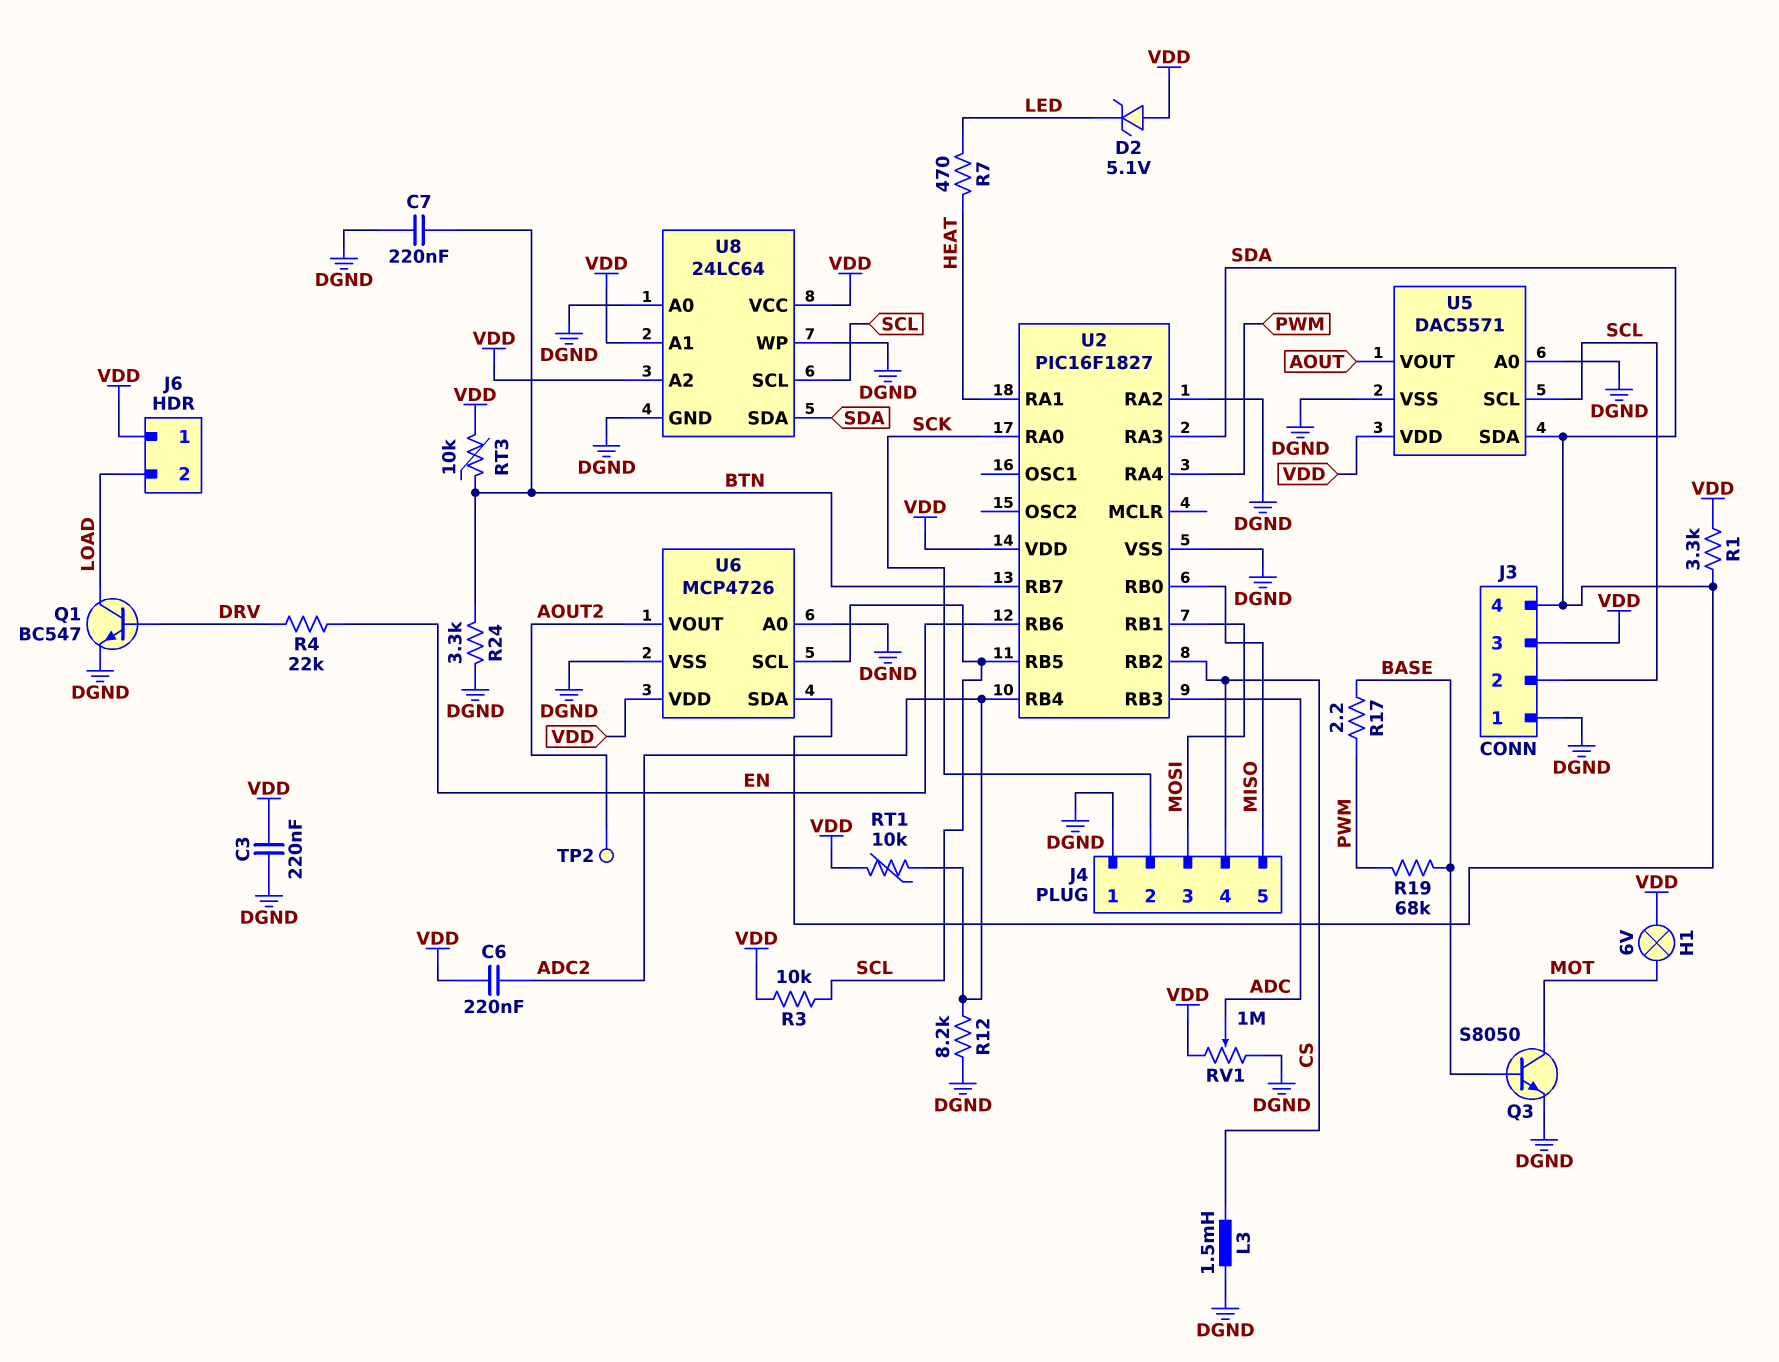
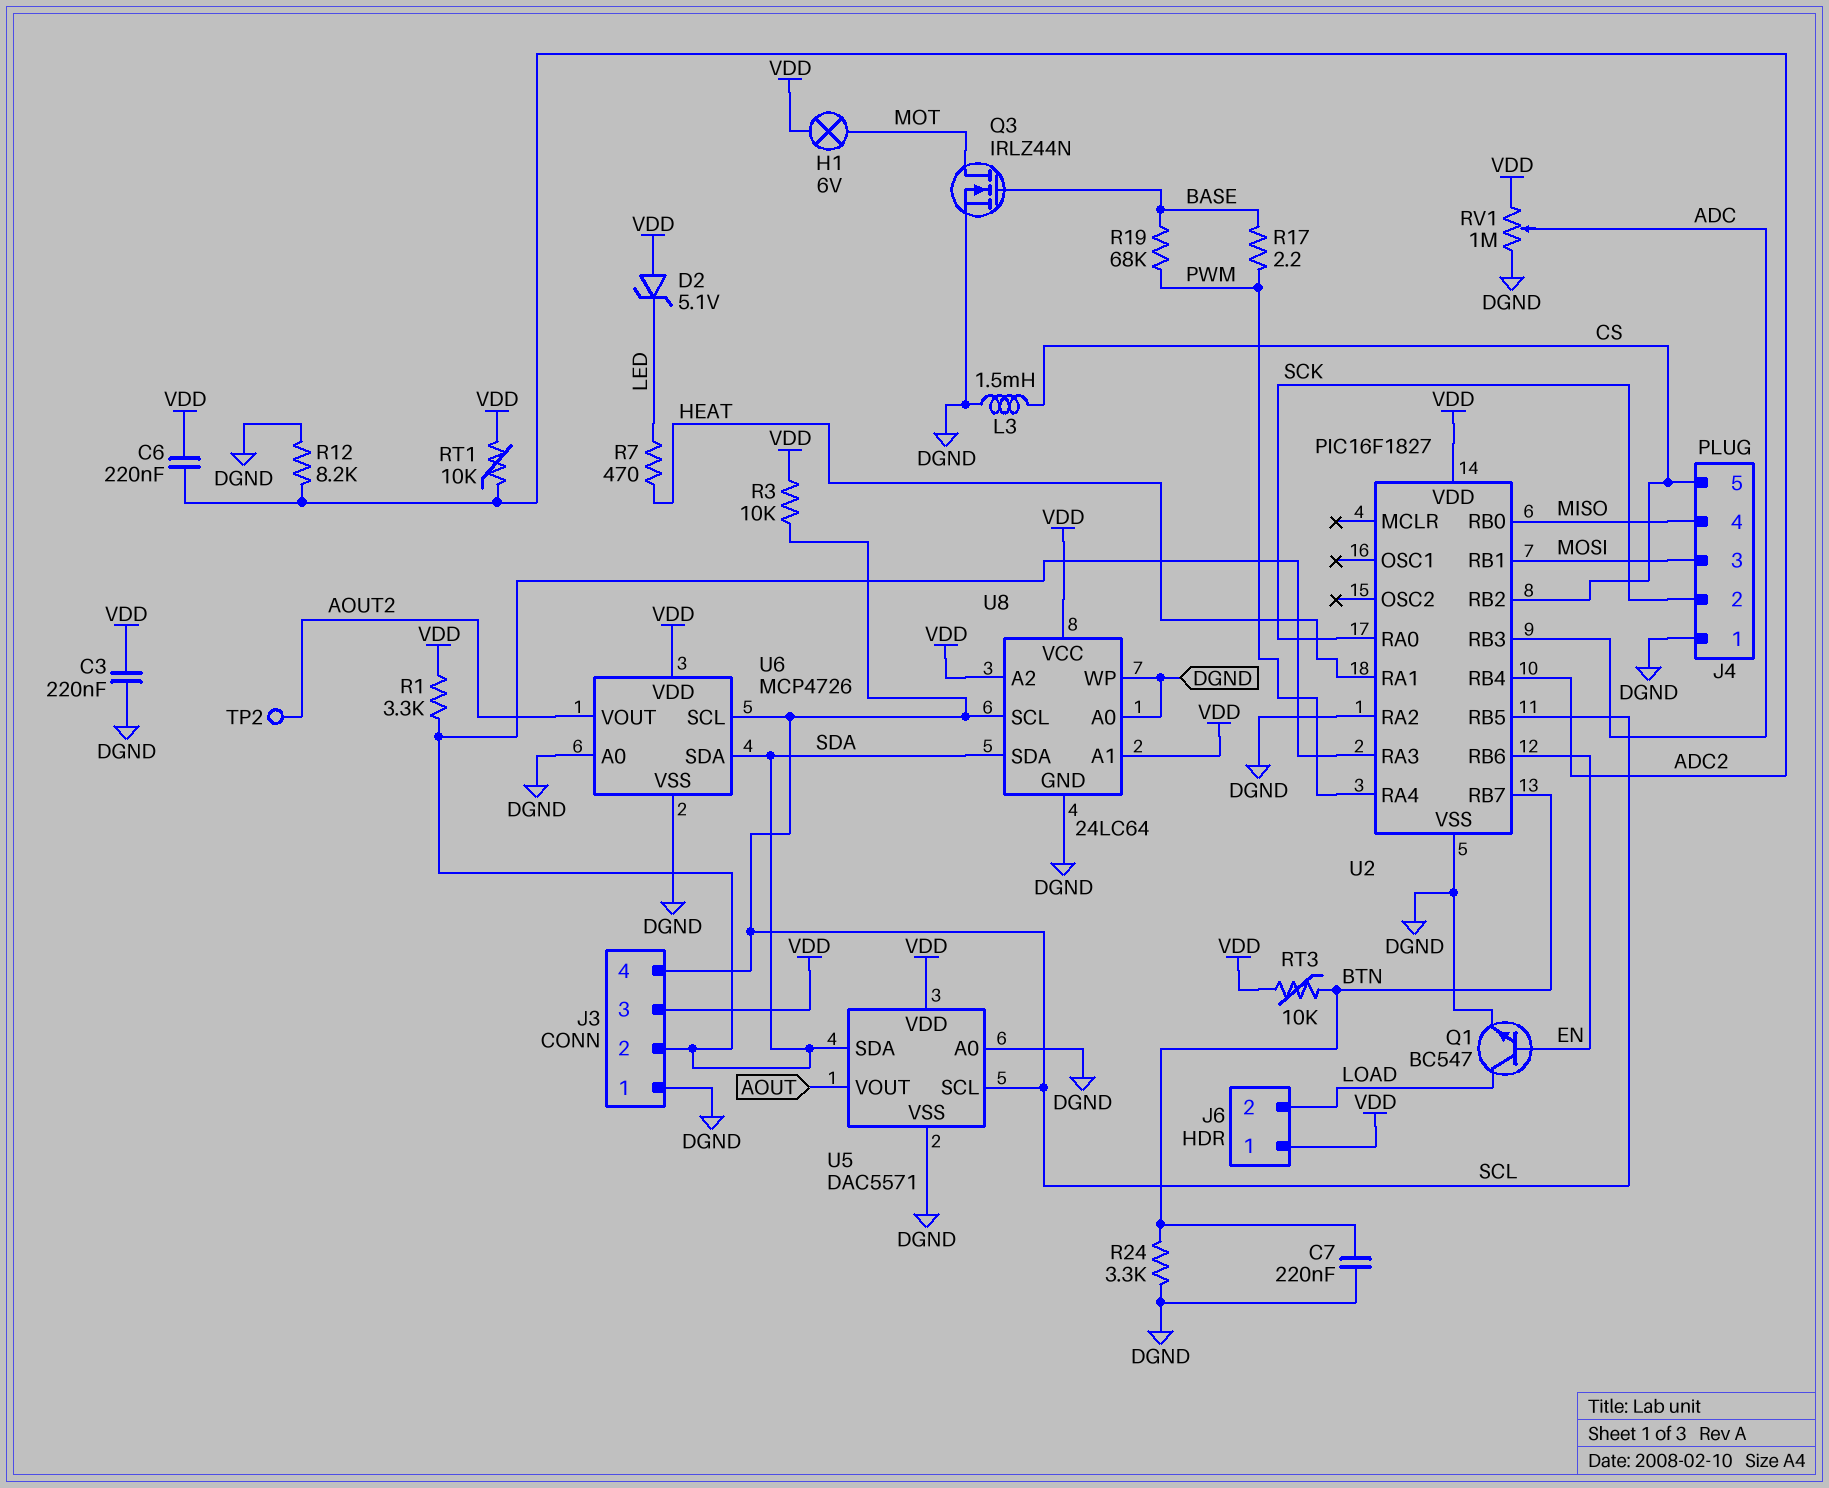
J3 pin 2: SCL -> SDA
J3 pin 4: SDA -> SCL
J4 pin 4: CS -> MISO
J4 pin 5: MISO -> CS
Q1: NPN BC547 (B DRV, C LOAD, E DGND) -> NPN BC547 (B EN, C LOAD, E DGND)
Q3: NPN S8050 (B BASE, C MOT, E DGND) -> NMOS IRLZ44N (G BASE, D MOT, S DGND)
R4: 22k (DRV, EN) -> none

